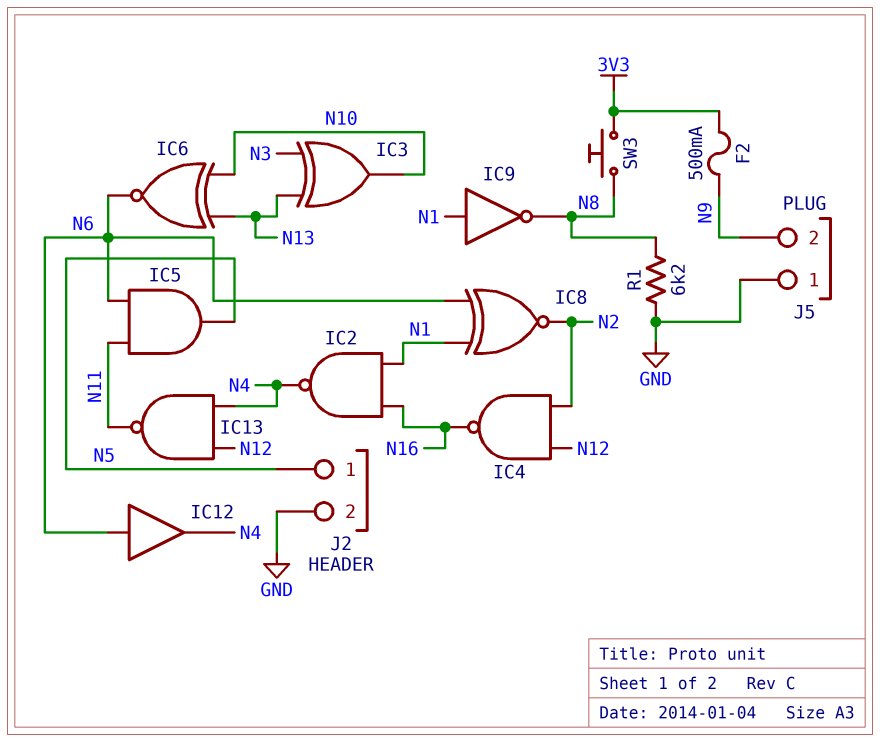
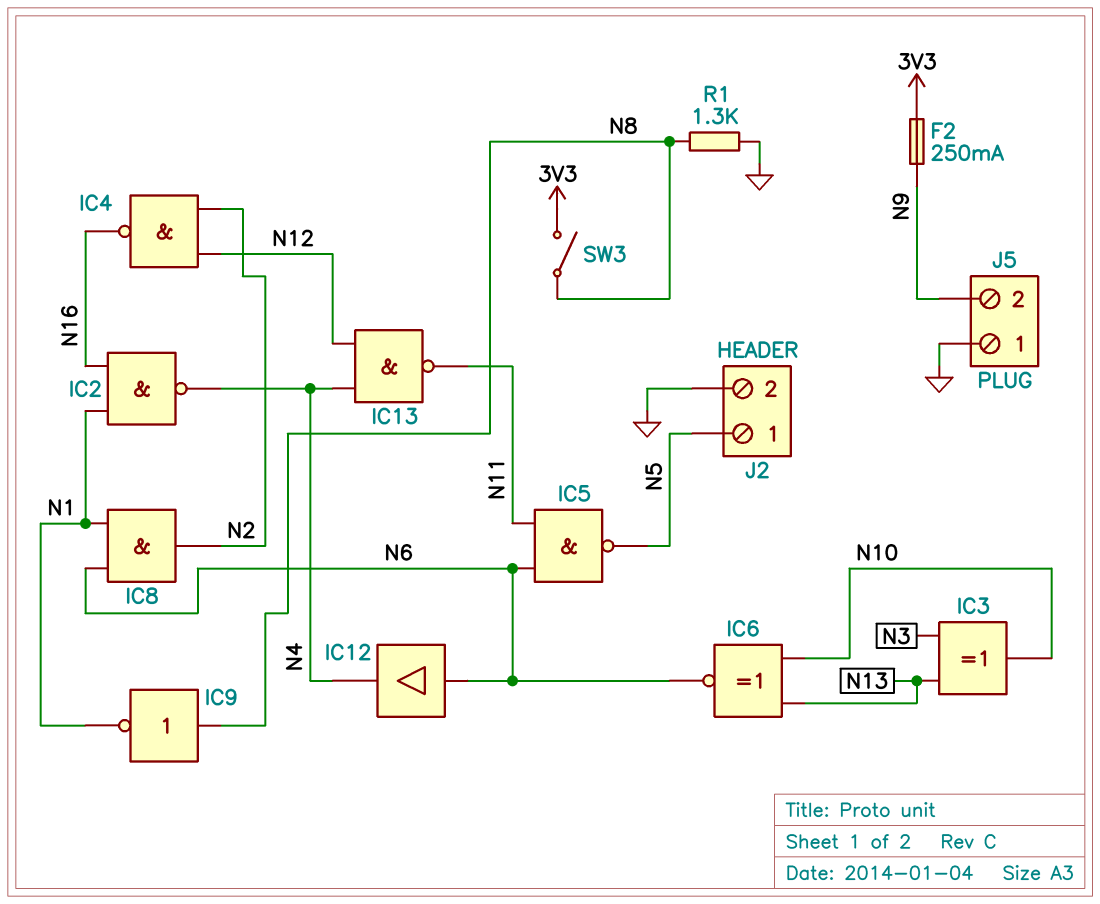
F2: 500mA (3V3, N9) -> 250mA (3V3, N9)
IC5: AND (in N6, in N11, out N5) -> NAND (in N6, in N11, out N5)
IC8: XNOR (in N1, in N6, out N2) -> AND (in N1, in N6, out N2)
IC9: NOT (in N1, out N8) -> NOT (in N8, out N1)
R1: 6.2k (GND, N8) -> 1.3k (GND, N8)
SW3: button (3V3, N8) -> switch (3V3, N8)

